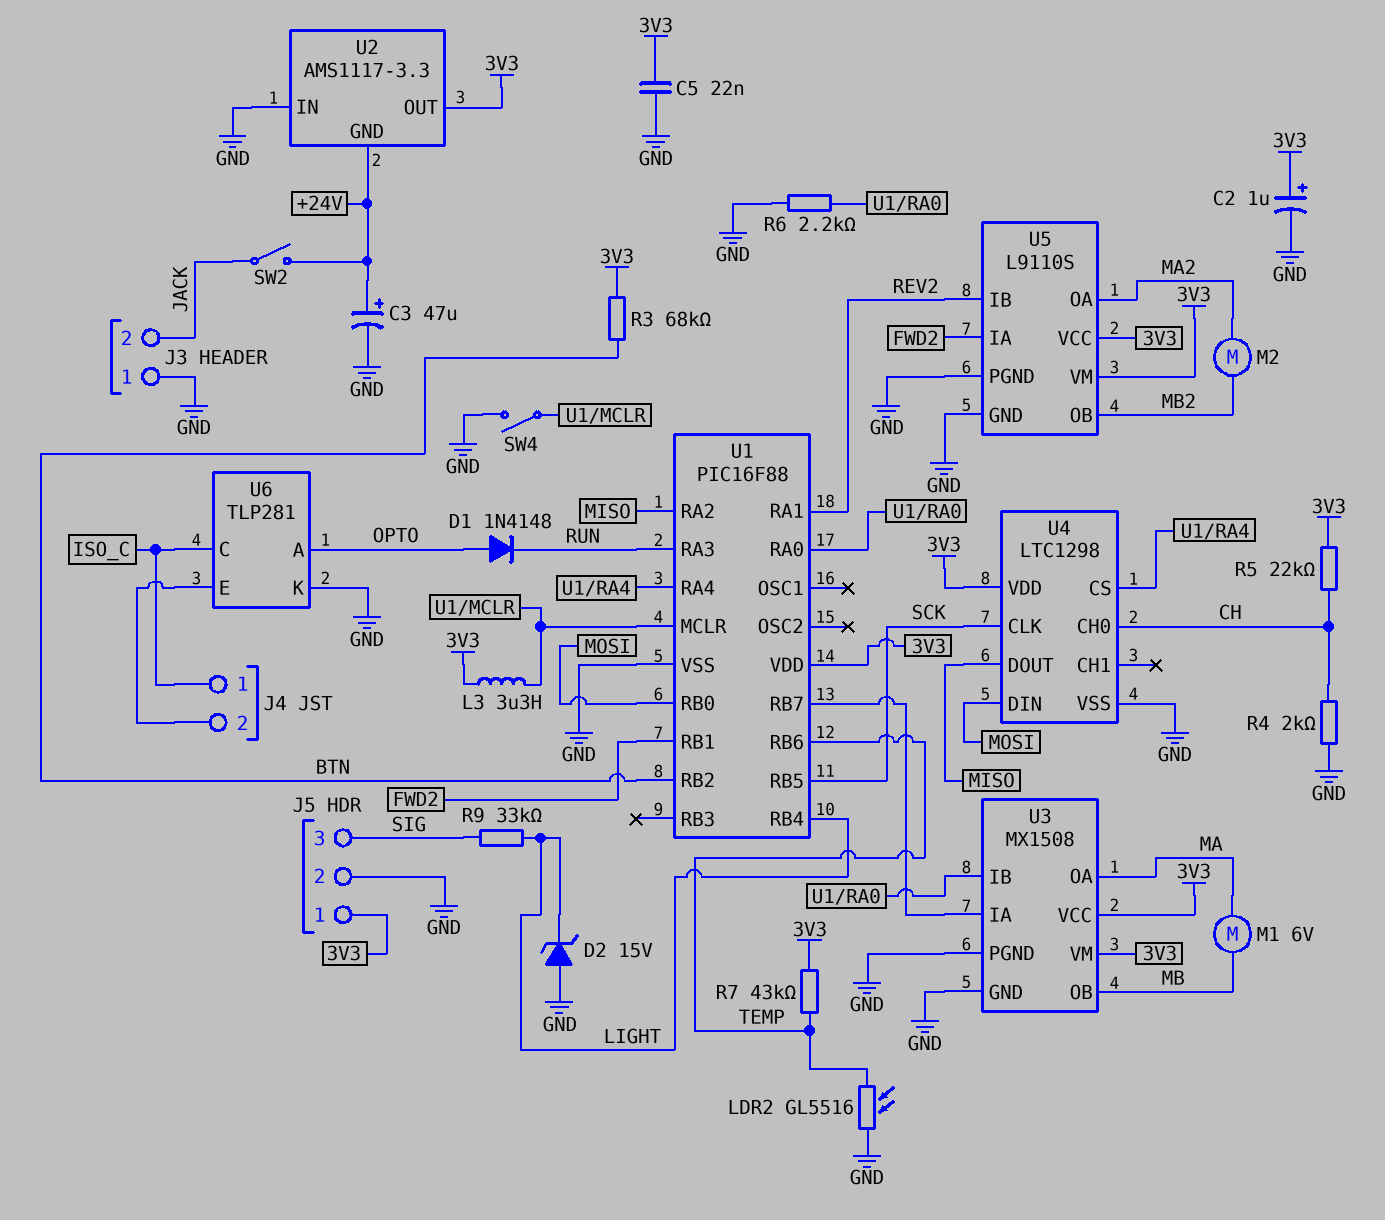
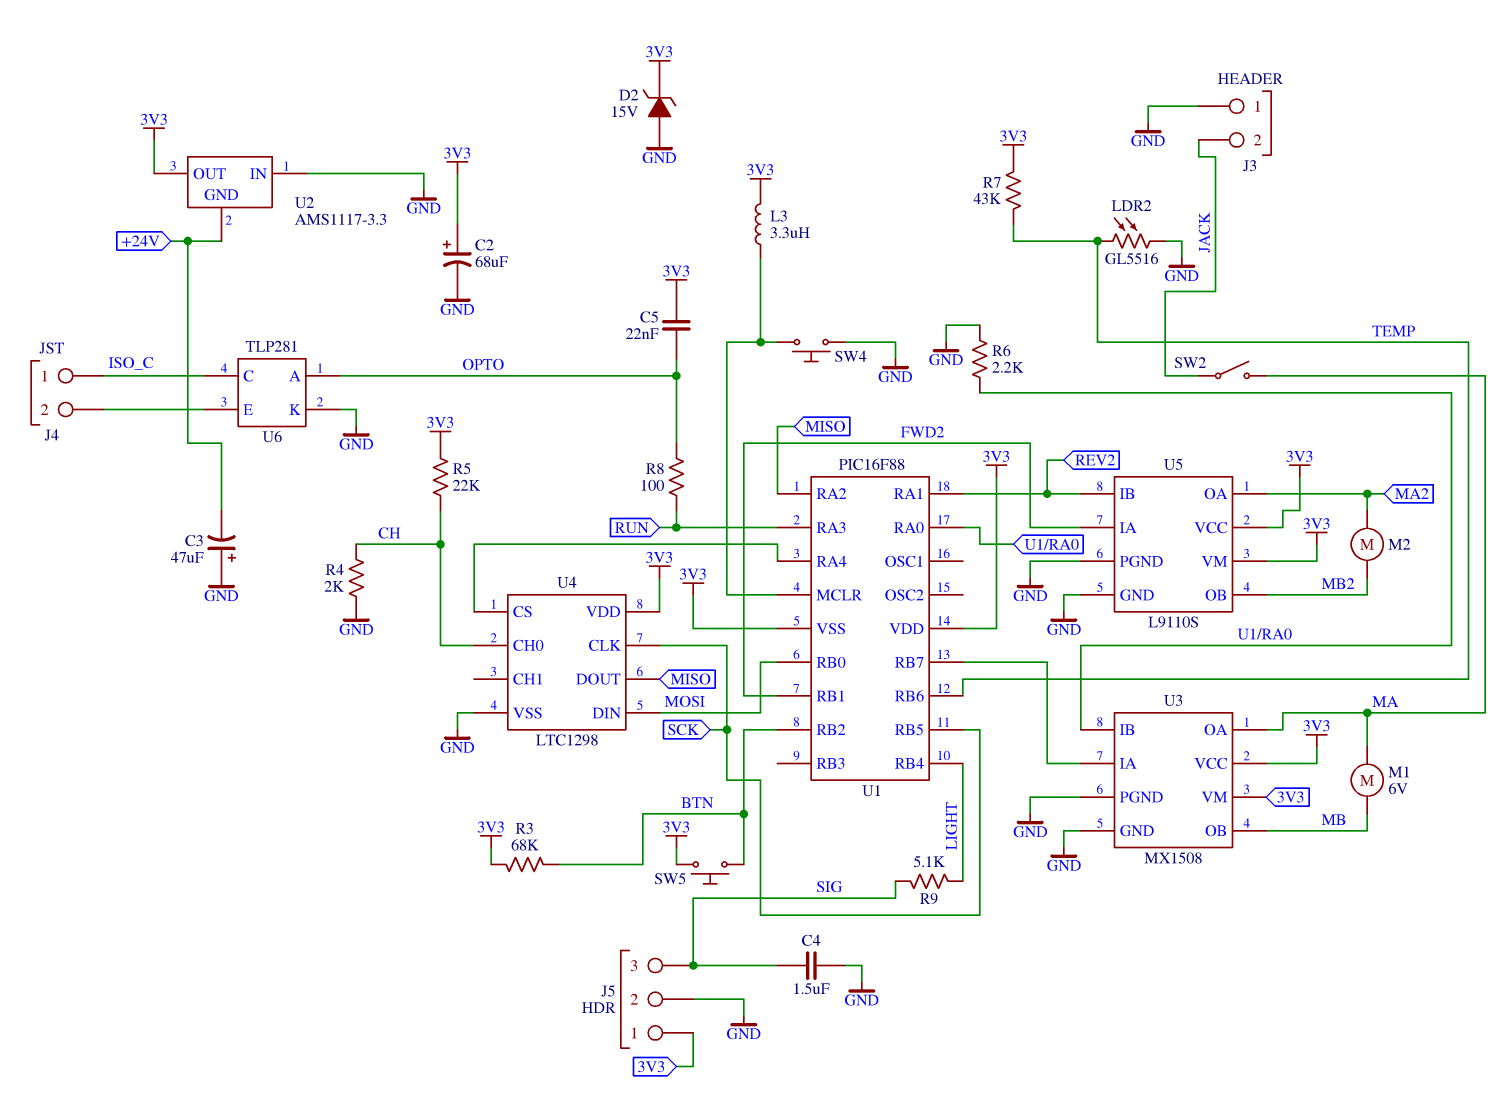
C2: 1uF (plus 3V3, minus GND) -> 68uF (plus 3V3, minus GND)
C3: 47uF (plus +24V, minus GND) -> 47uF (plus GND, minus +24V)
C4: none -> 1.5uF (GND, SIG)
C5: 22nF (3V3, GND) -> 22nF (3V3, OPTO)
D1: diode 1N4148 (A OPTO, K RUN) -> none
D2: zener 15V (A GND, K LIGHT) -> zener 15V (A GND, K 3V3)
R8: none -> 100 (OPTO, RUN)
R9: 33k (LIGHT, SIG) -> 5.1k (LIGHT, SIG)
SW2: switch (+24V, JACK) -> switch (JACK, MA)
SW4: switch (GND, U1/MCLR) -> button (GND, U1/MCLR)
SW5: none -> button (3V3, BTN)
U1 pin VSS: GND -> 3V3

